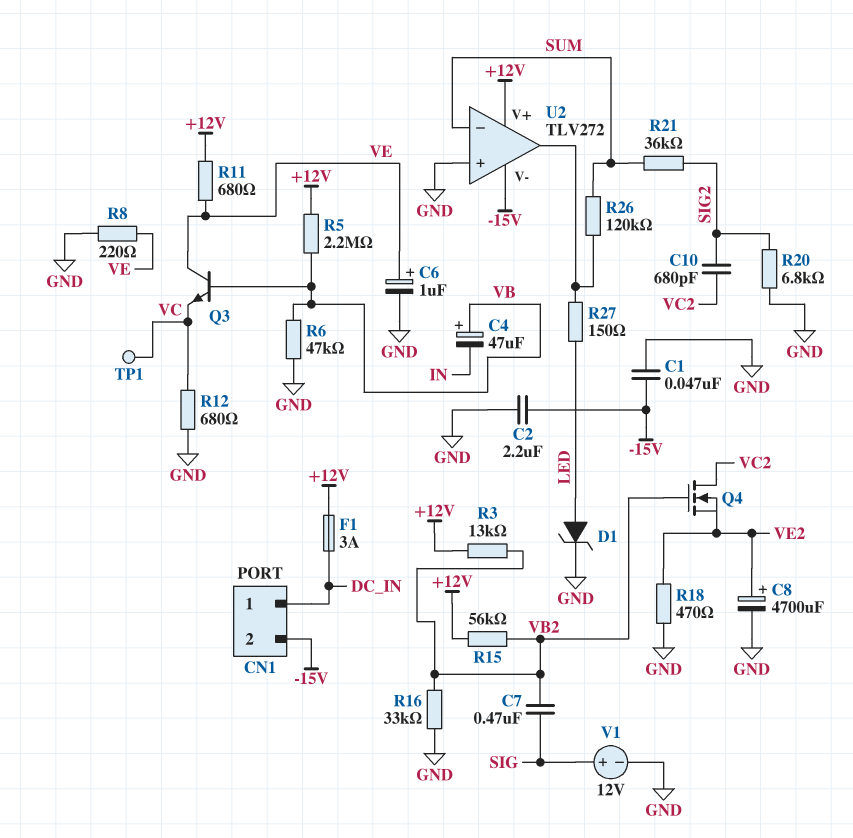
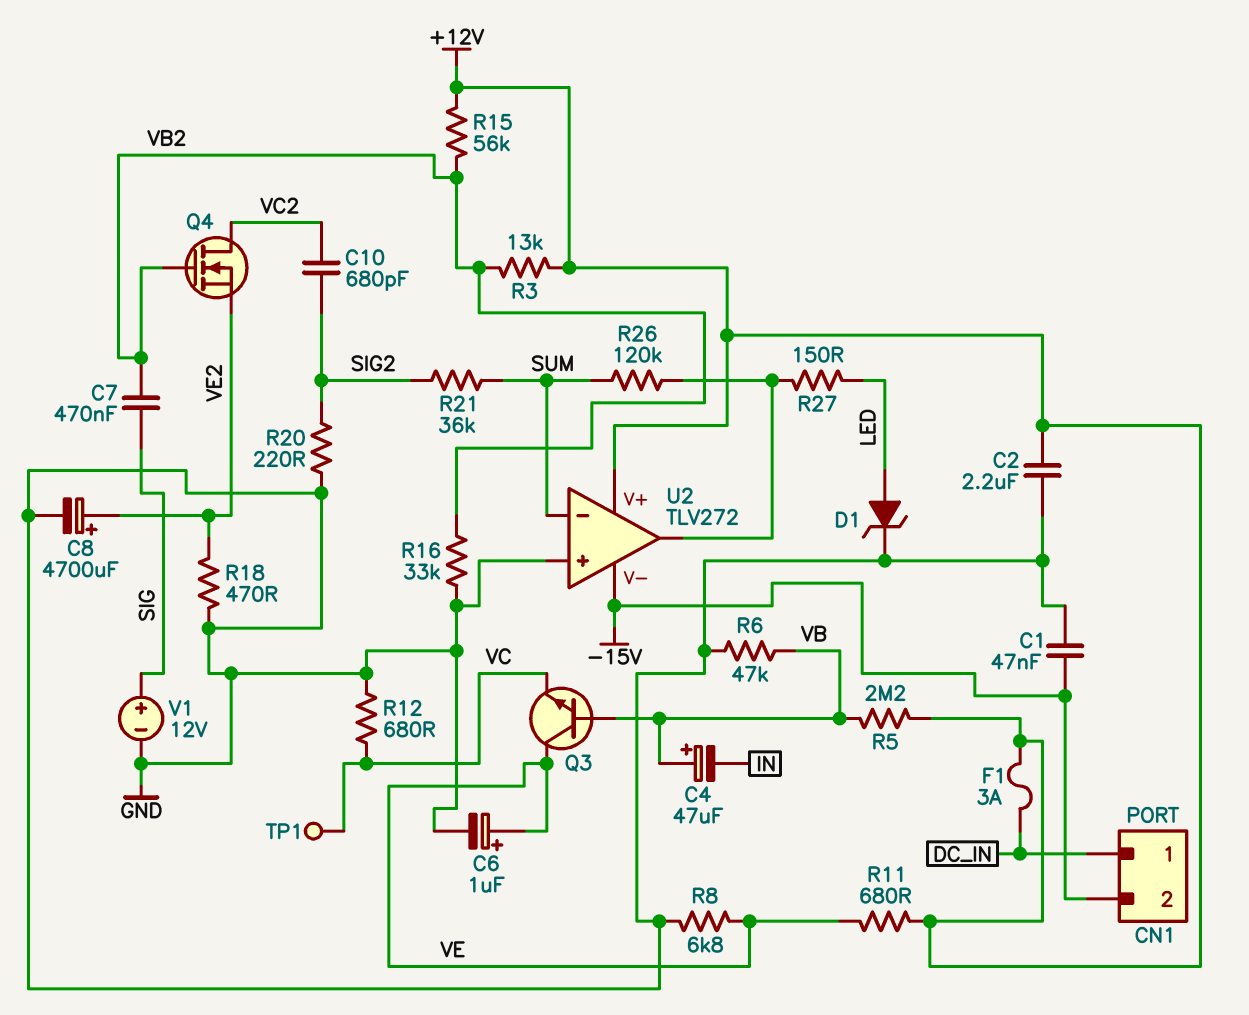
C2: 2.2uF (-15V, GND) -> 2.2uF (+12V, GND)
R8: 220 (GND, VE) -> 6.8k (GND, VE)
R20: 6.8k (GND, SIG2) -> 220 (GND, SIG2)

